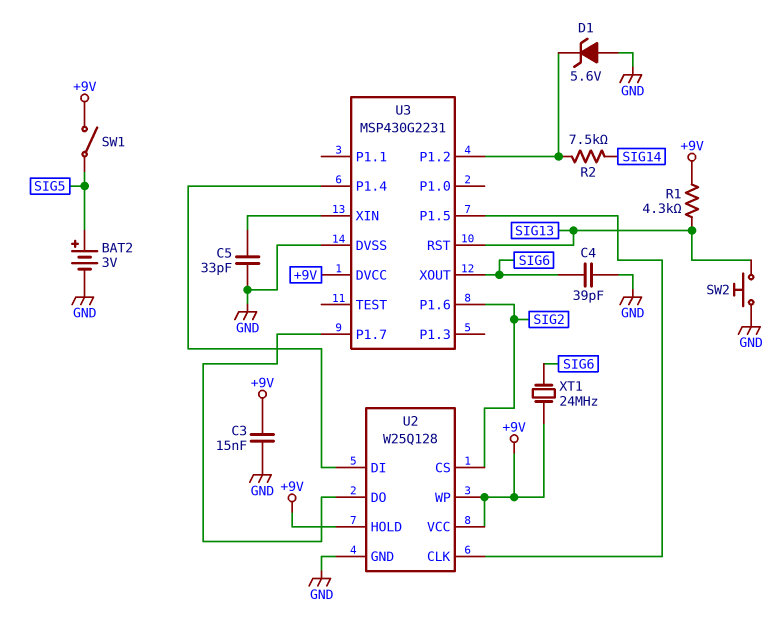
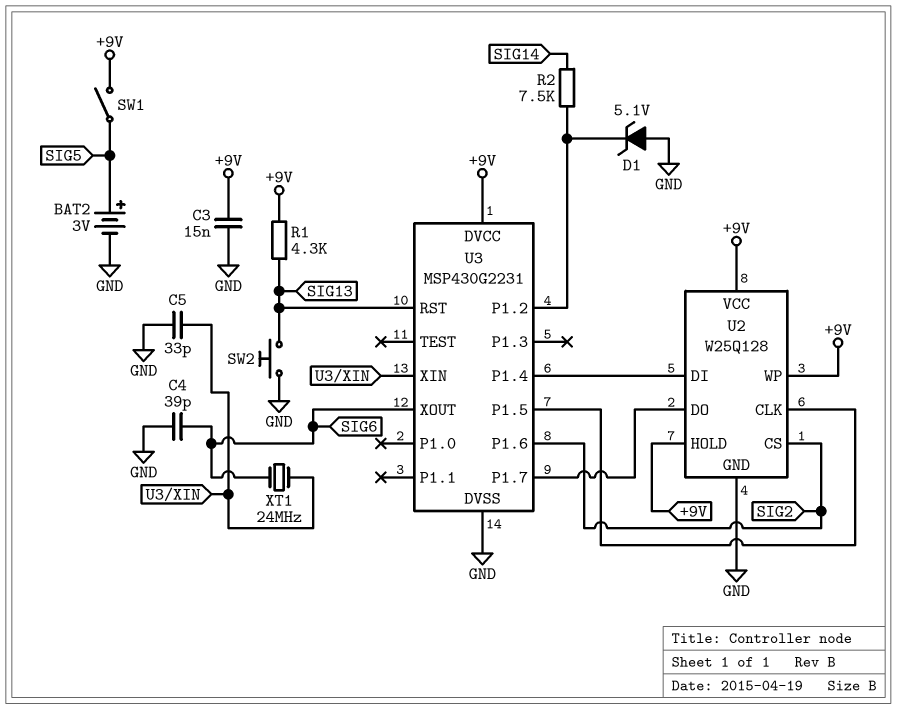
D1: zener 5.6V (A GND, K U3/P1.2) -> zener 5.1V (A GND, K U3/P1.2)
XT1: 24MHz (+9V, SIG6) -> 24MHz (SIG6, U3/XIN)

